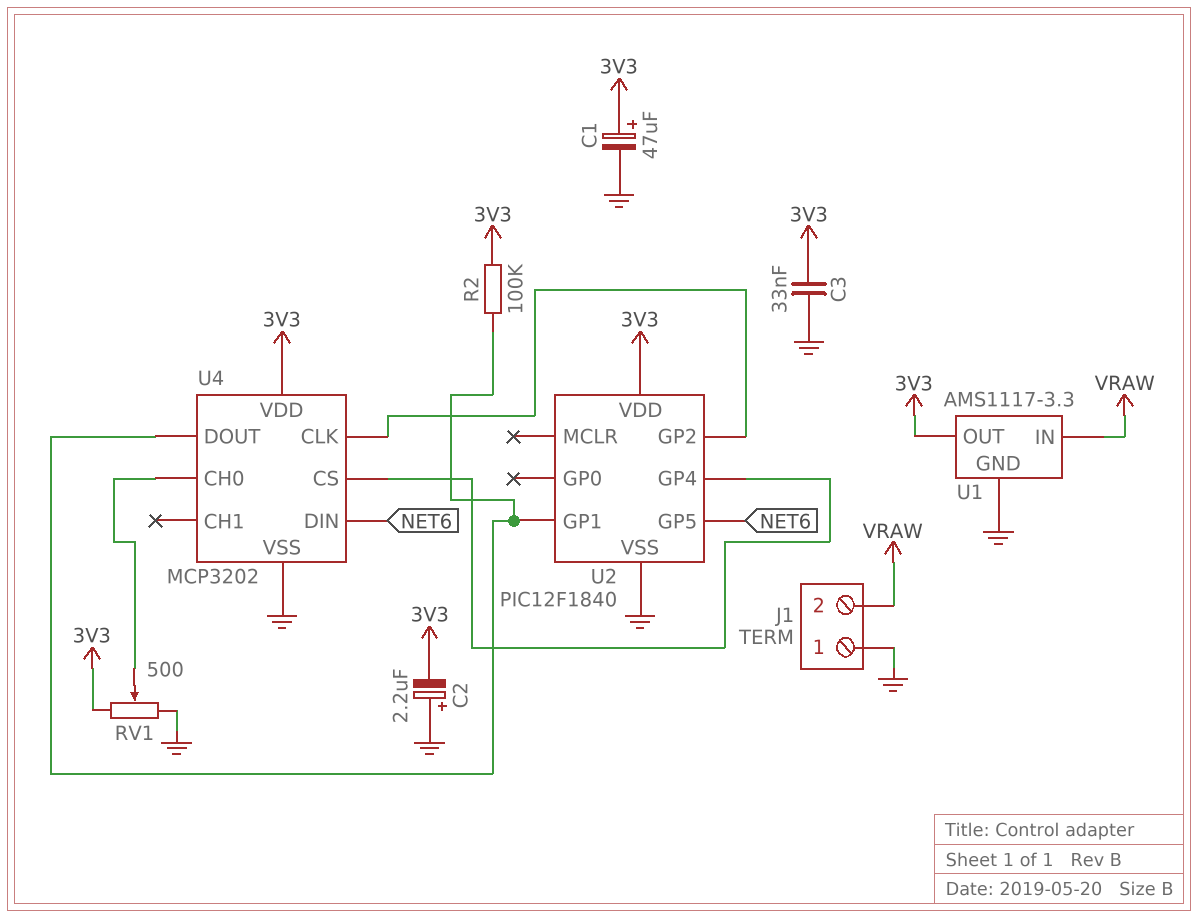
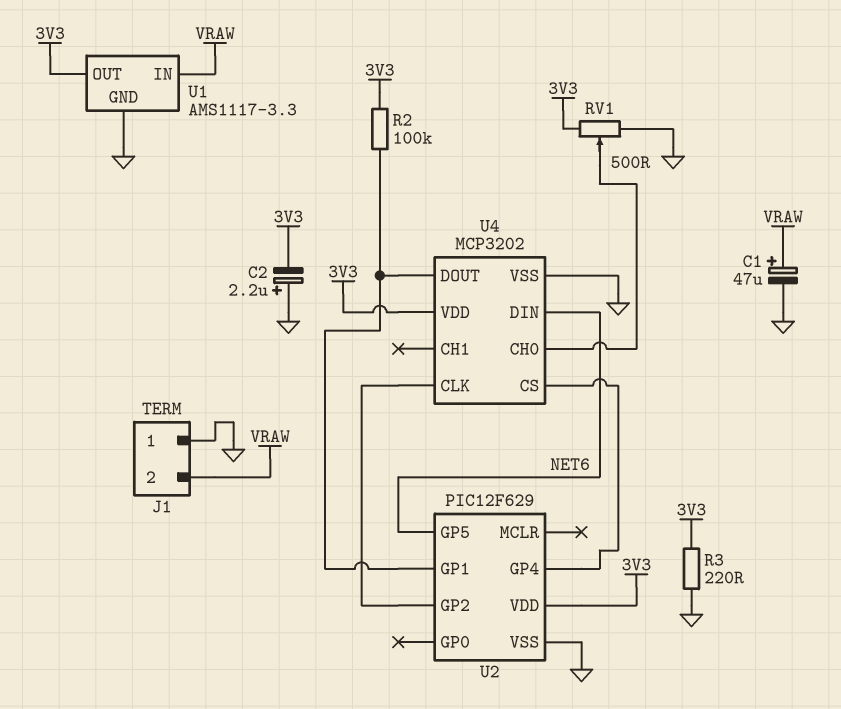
C1: 47uF (plus 3V3, minus GND) -> 47uF (plus VRAW, minus GND)
C3: 33nF (3V3, GND) -> none
R3: none -> 220 (3V3, GND)
U2: PIC12F1840 -> PIC12F629

